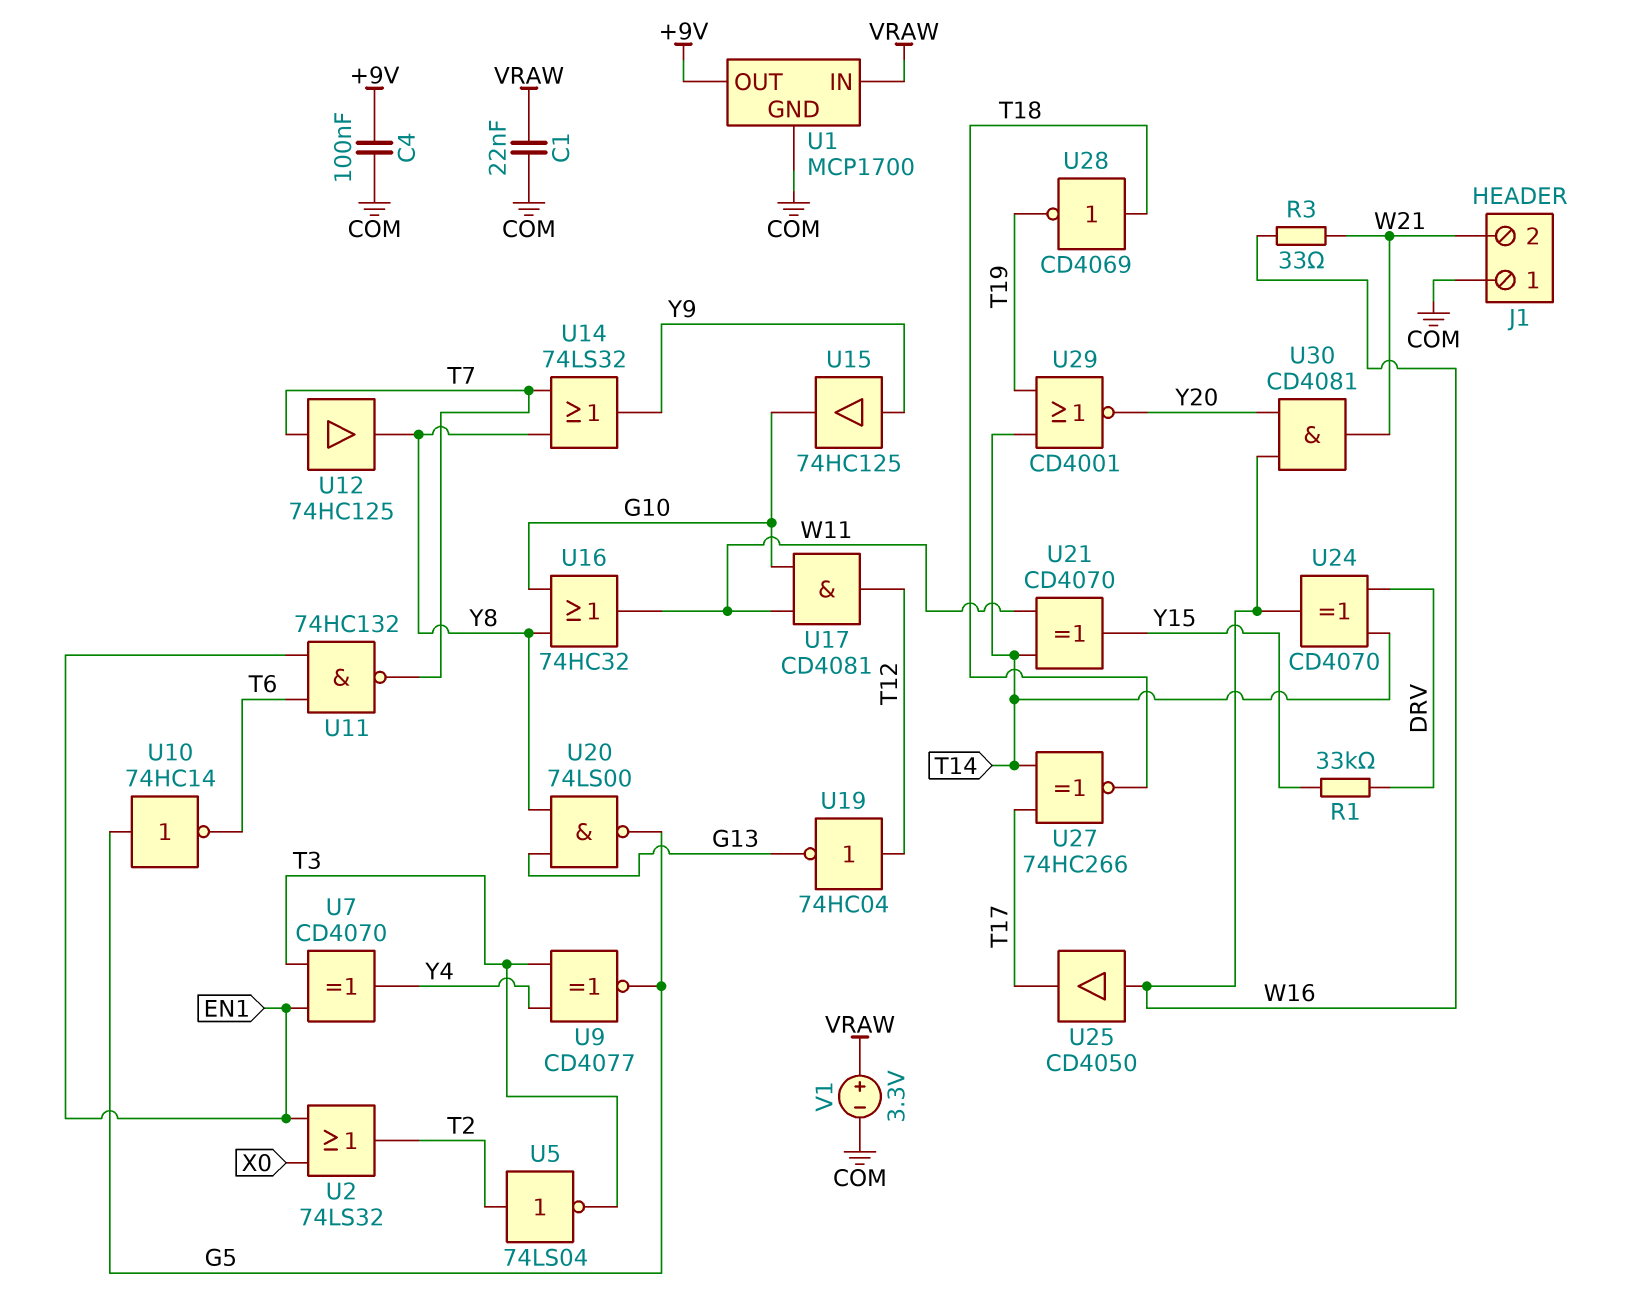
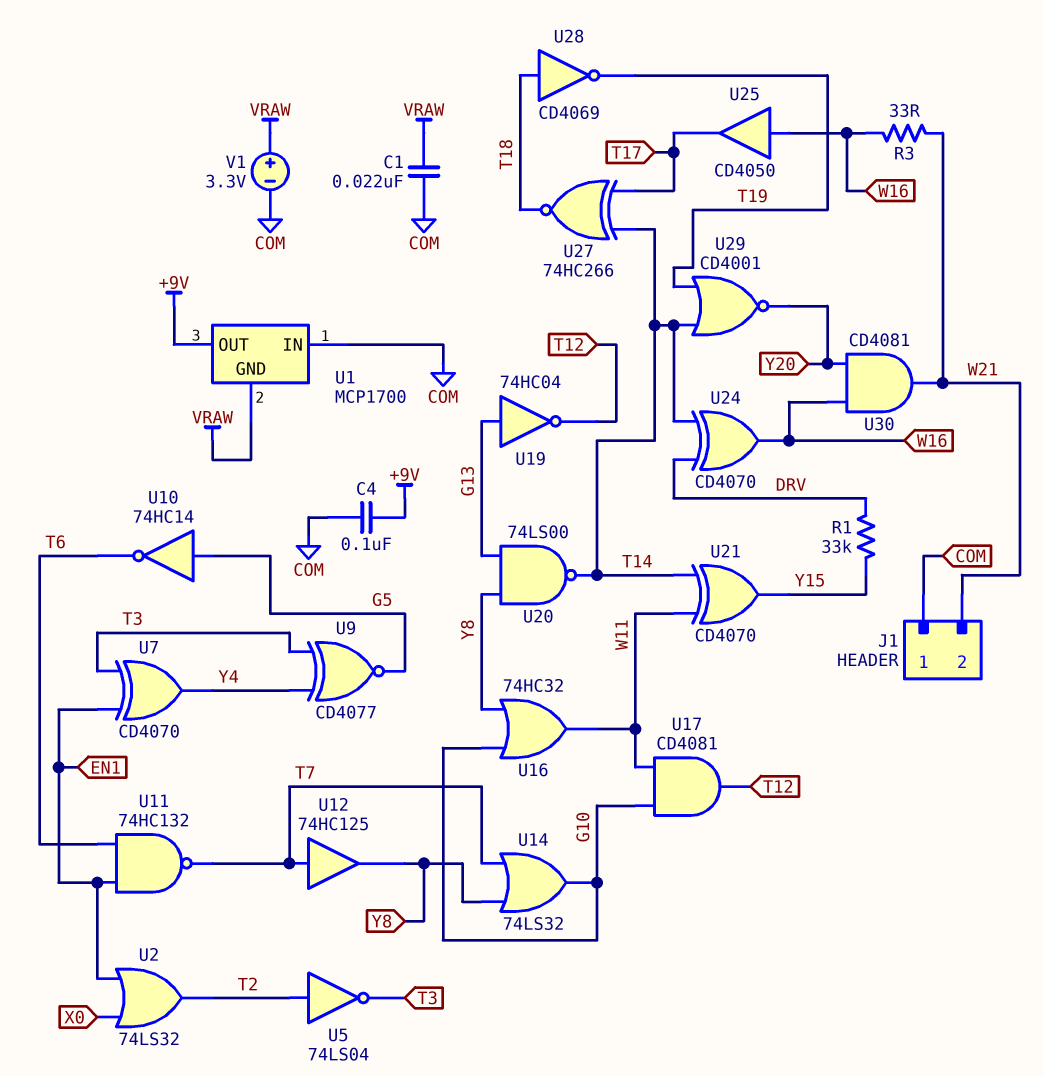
U1 pin GND: COM -> VRAW
U1 pin IN: VRAW -> COM
U14: OR 74LS32 (in T7, in Y8, out Y9) -> OR 74LS32 (in T7, in Y8, out G10)
U15: buffer 74HC125 (in Y9, out G10) -> none
U19: NOT 74HC04 (in T12, out G13) -> NOT 74HC04 (in G13, out T12)
U20: NAND 74LS00 (in G13, in Y8, out G5) -> NAND 74LS00 (in G13, in Y8, out T14)

